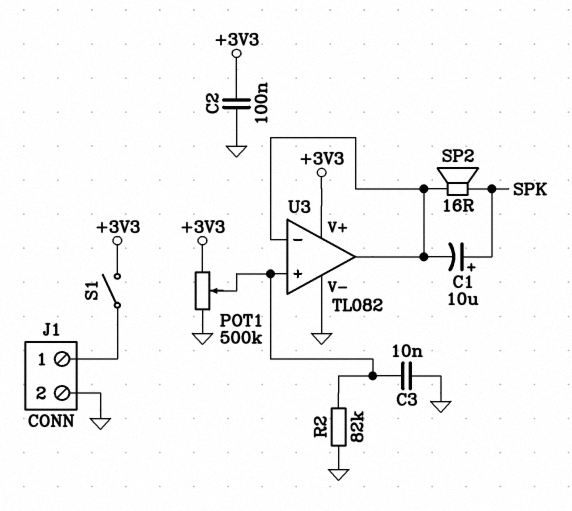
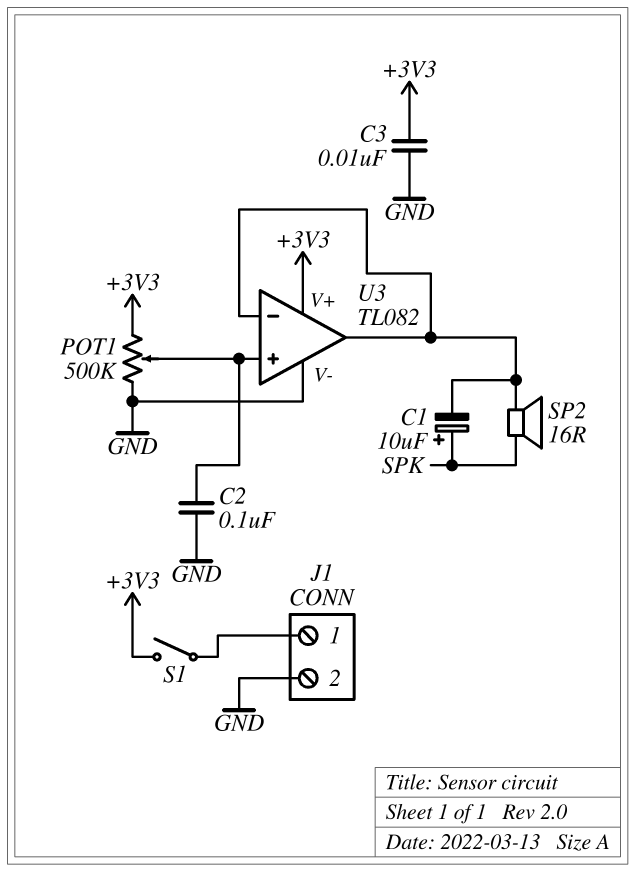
C2: 100nF (+3V3, GND) -> 100nF (GND, U3/in+)
C3: 10nF (GND, U3/in+) -> 10nF (+3V3, GND)
R2: 82k (GND, U3/in+) -> none

